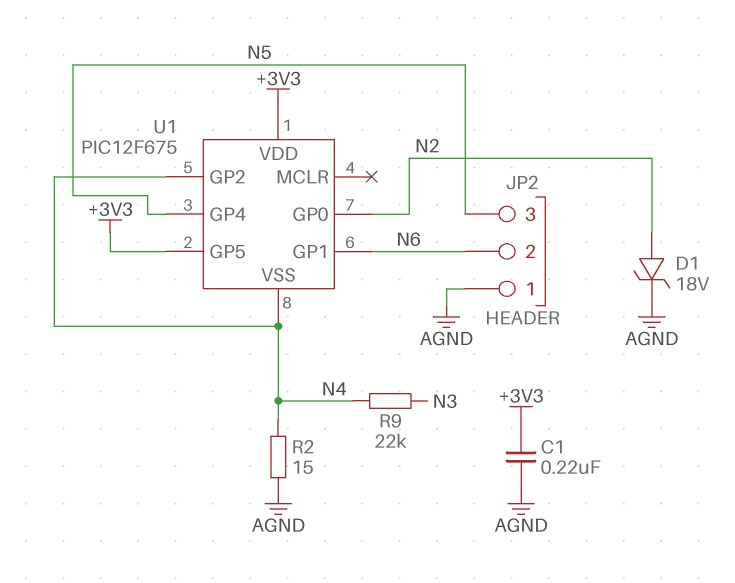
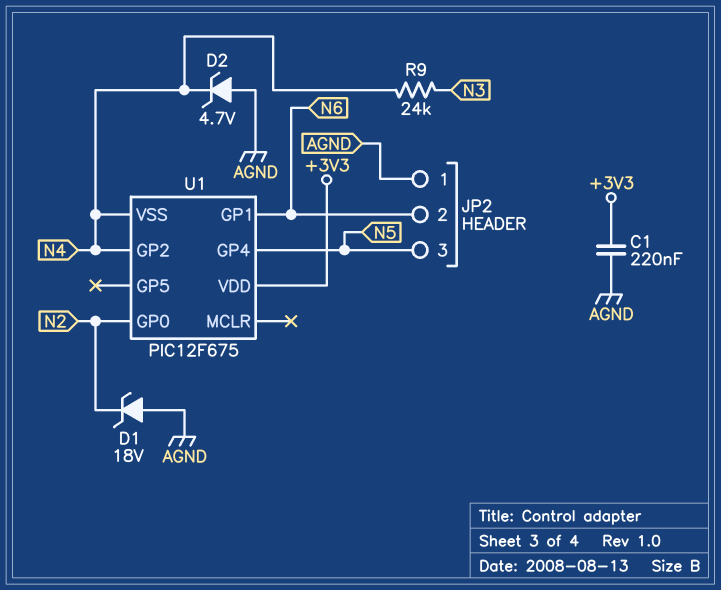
D1: zener 18V (A N2, K AGND) -> zener 18V (A AGND, K N2)
D2: none -> zener 4.7V (A AGND, K N4)
R2: 15 (AGND, N4) -> none
R9: 22k (N3, N4) -> 24k (N3, N4)
U1 pin GP5: +3V3 -> none

